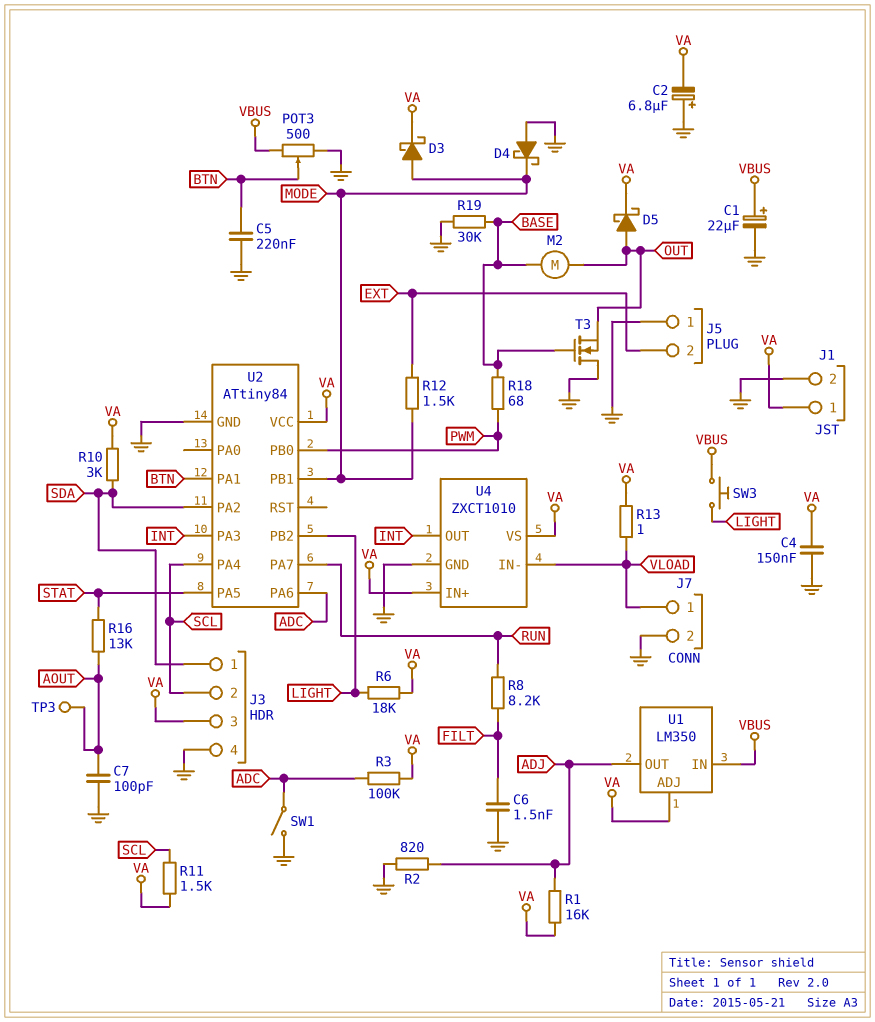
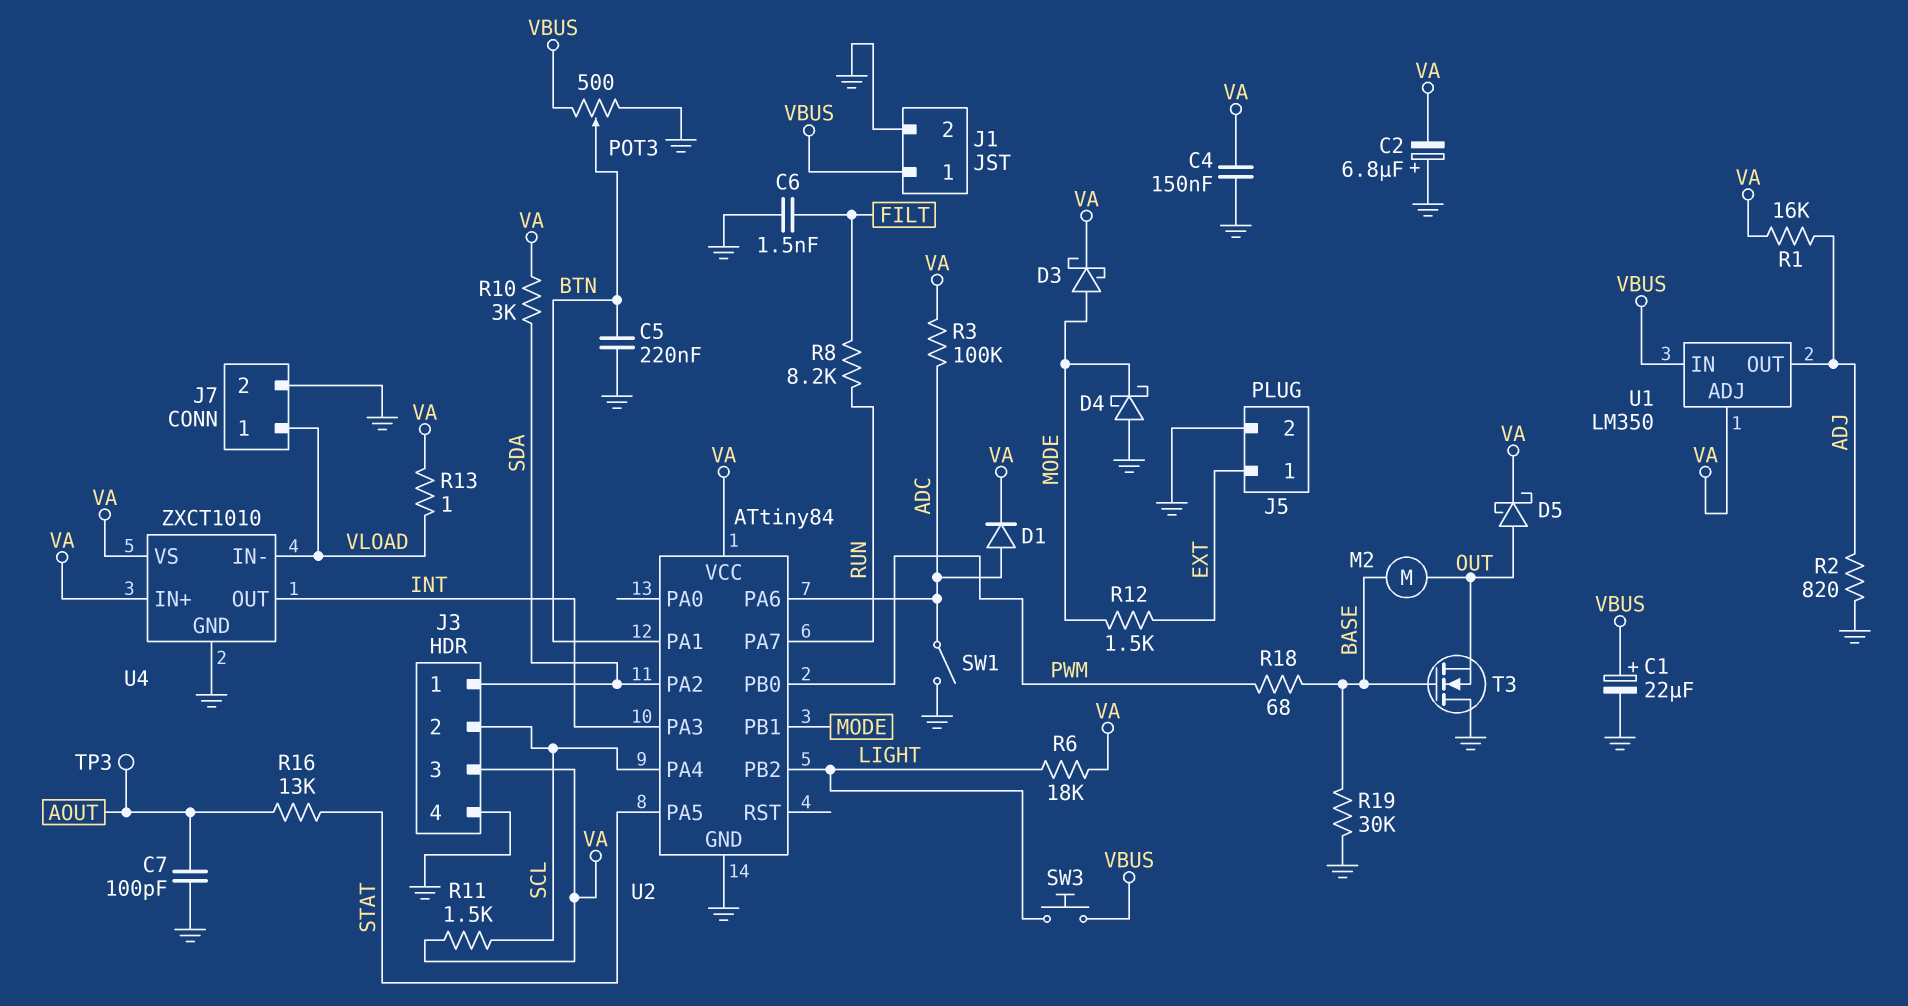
D1: none -> diode (A ADC, K VA)
J1 pin 1: VA -> VBUS
J5 pin 1: GND -> EXT
J5 pin 2: EXT -> GND

